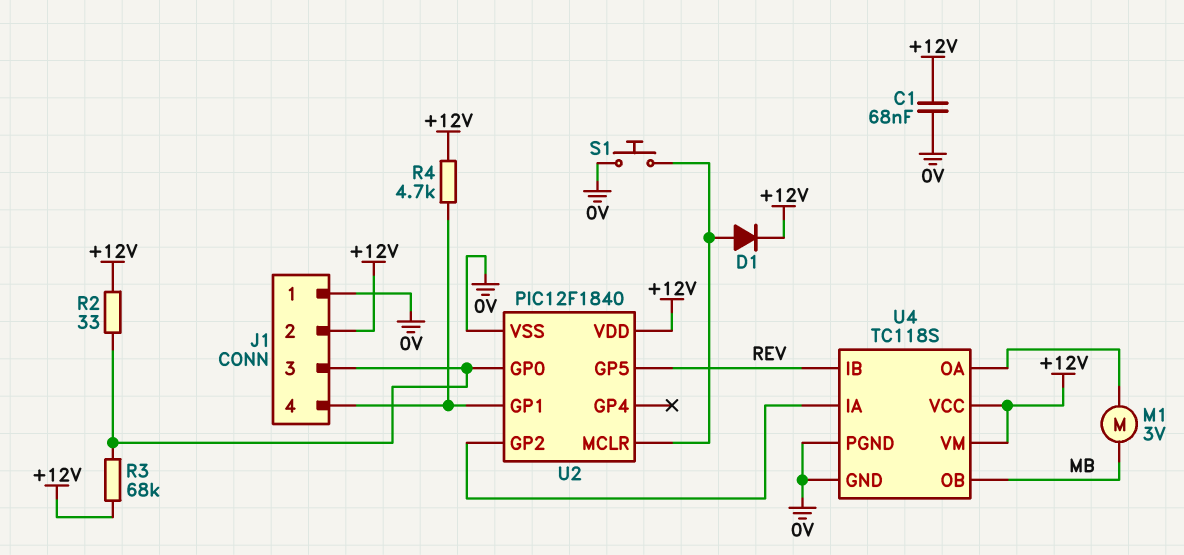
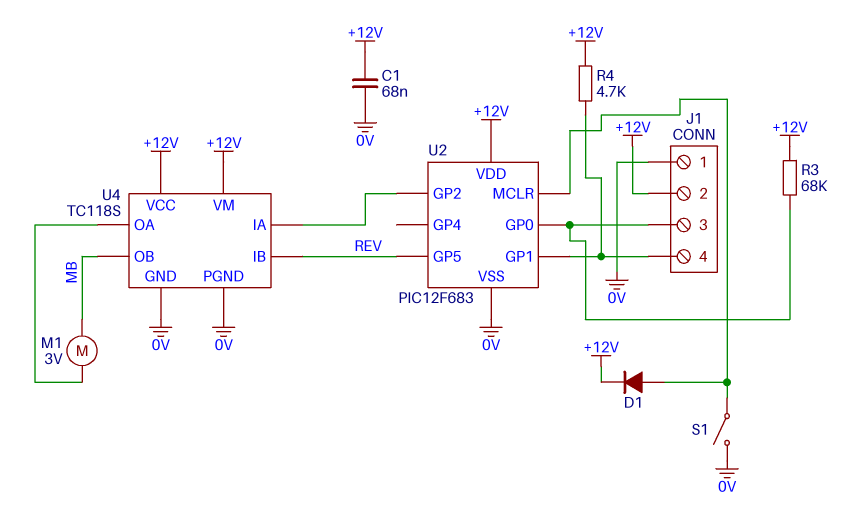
R2: 33 (+12V, J1/3) -> none
S1: button (0V, U2/MCLR) -> switch (0V, U2/MCLR)
U2: PIC12F1840 -> PIC12F683

